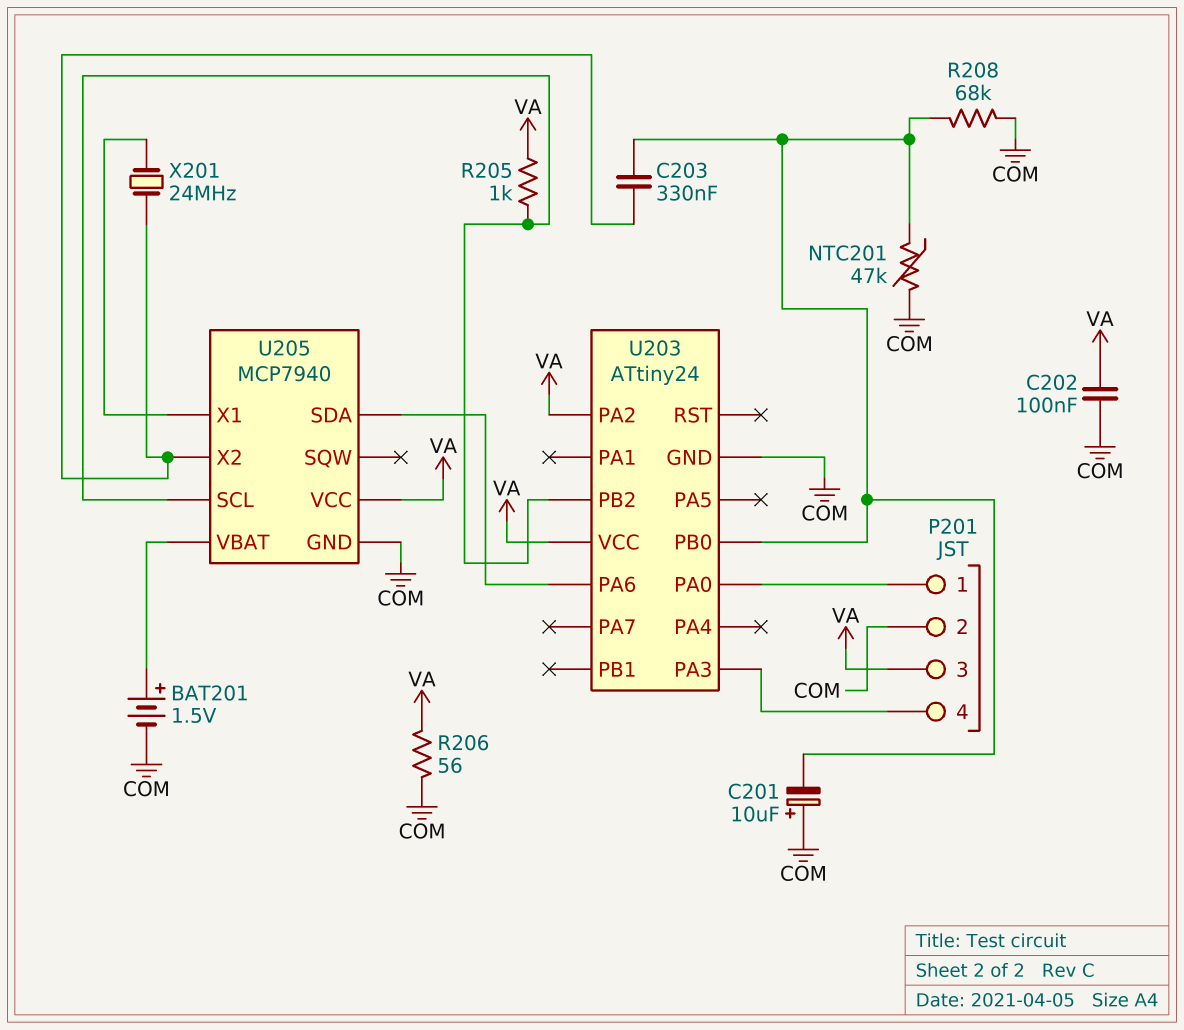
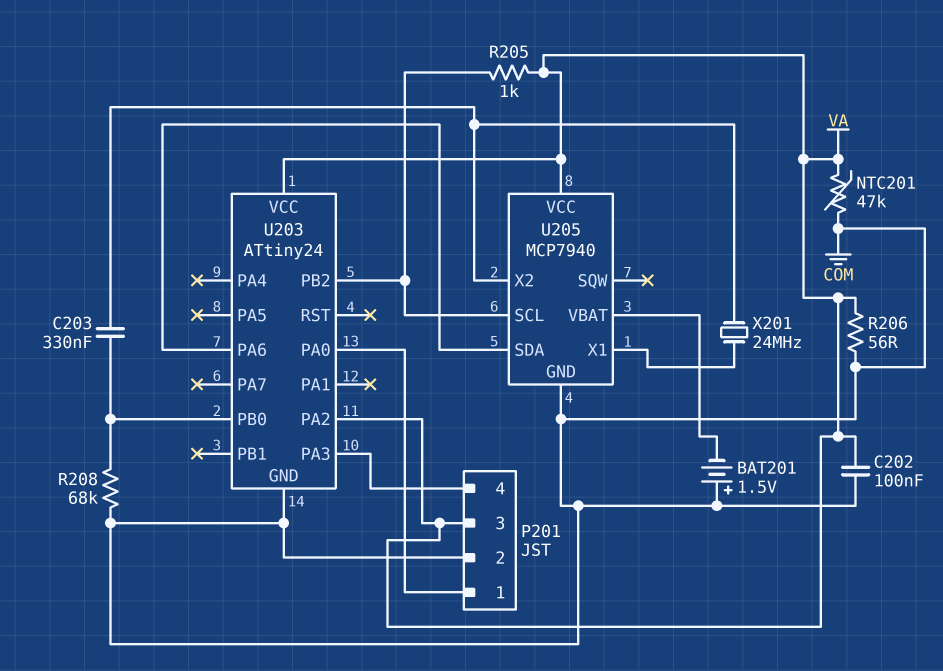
BAT201: 1.5V (plus U205/VBAT, minus COM) -> 1.5V (plus COM, minus U205/VBAT)
C201: 10uF (plus COM, minus U203/PB0) -> none
NTC201: 47k (COM, U203/PB0) -> 47k (COM, VA)

